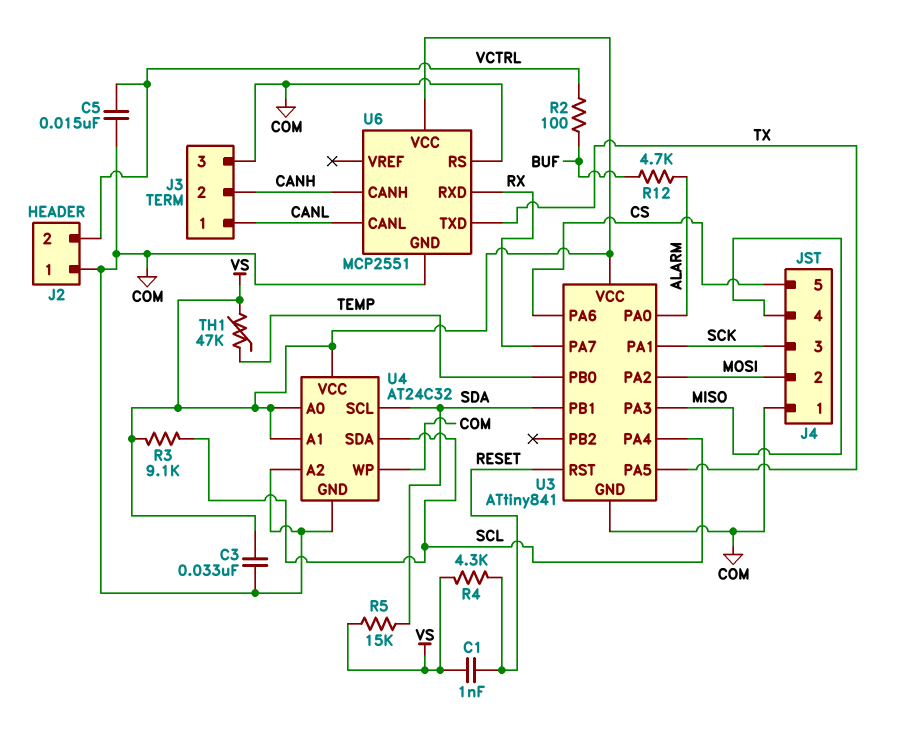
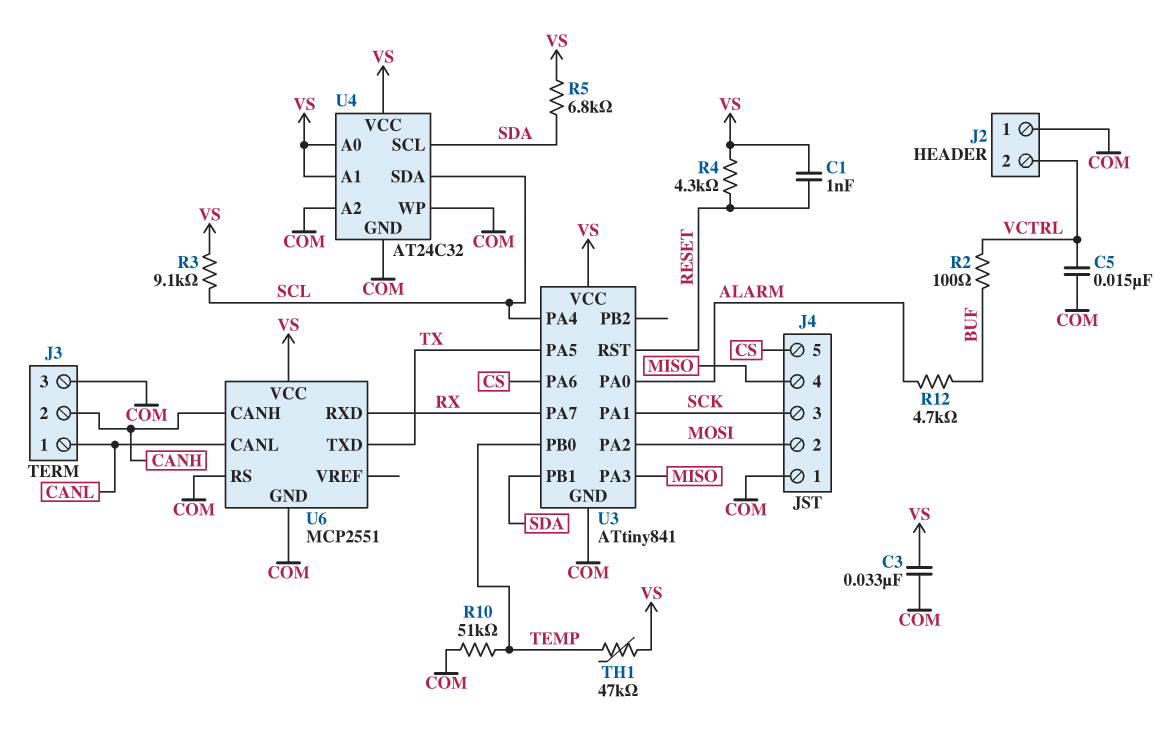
R5: 15k (SDA, VS) -> 6.8k (SDA, VS)
R10: none -> 51k (COM, TEMP)

